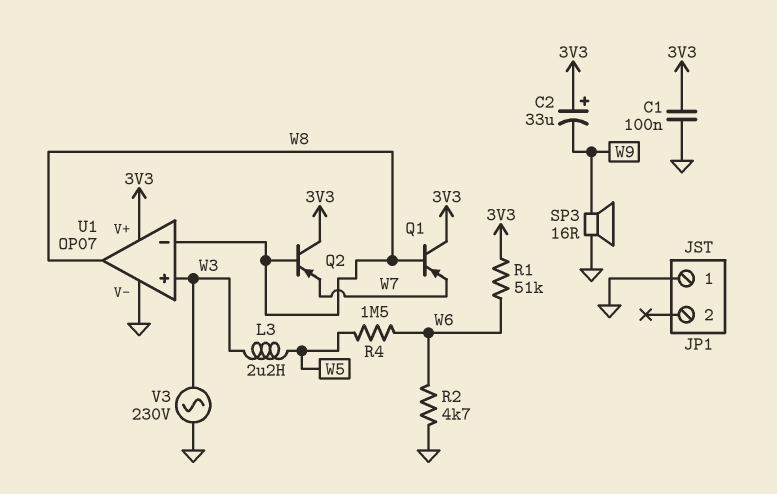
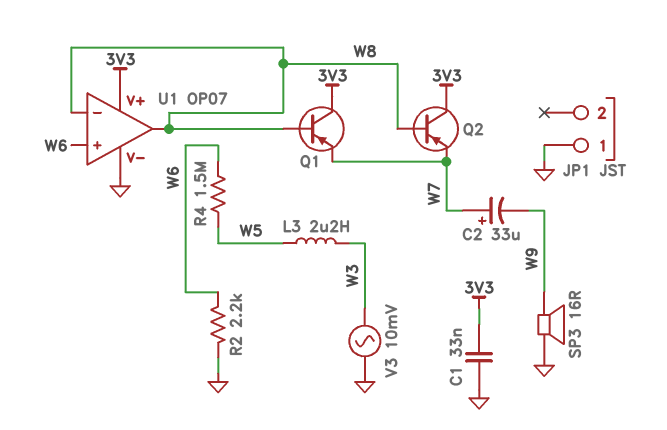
C1: 100nF (3V3, GND) -> 33nF (3V3, GND)
C2: 33uF (plus 3V3, minus W9) -> 33uF (plus W7, minus W9)
R1: 51k (3V3, W6) -> none
R2: 4.7k (GND, W6) -> 2.2k (GND, W6)
U1 pin in+: W3 -> W6
V3: AC 230V (GND, W3) -> AC 10mV (GND, W3)

